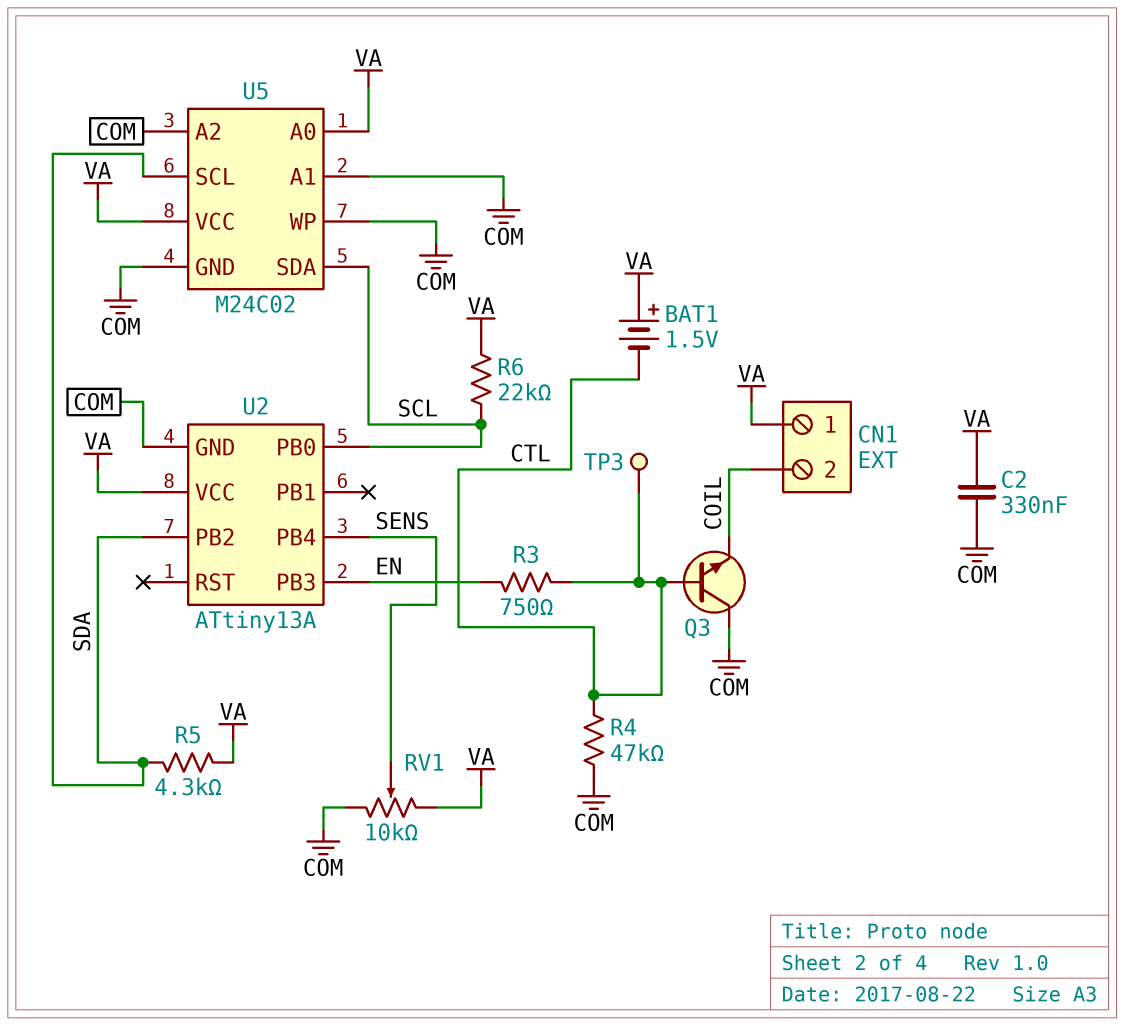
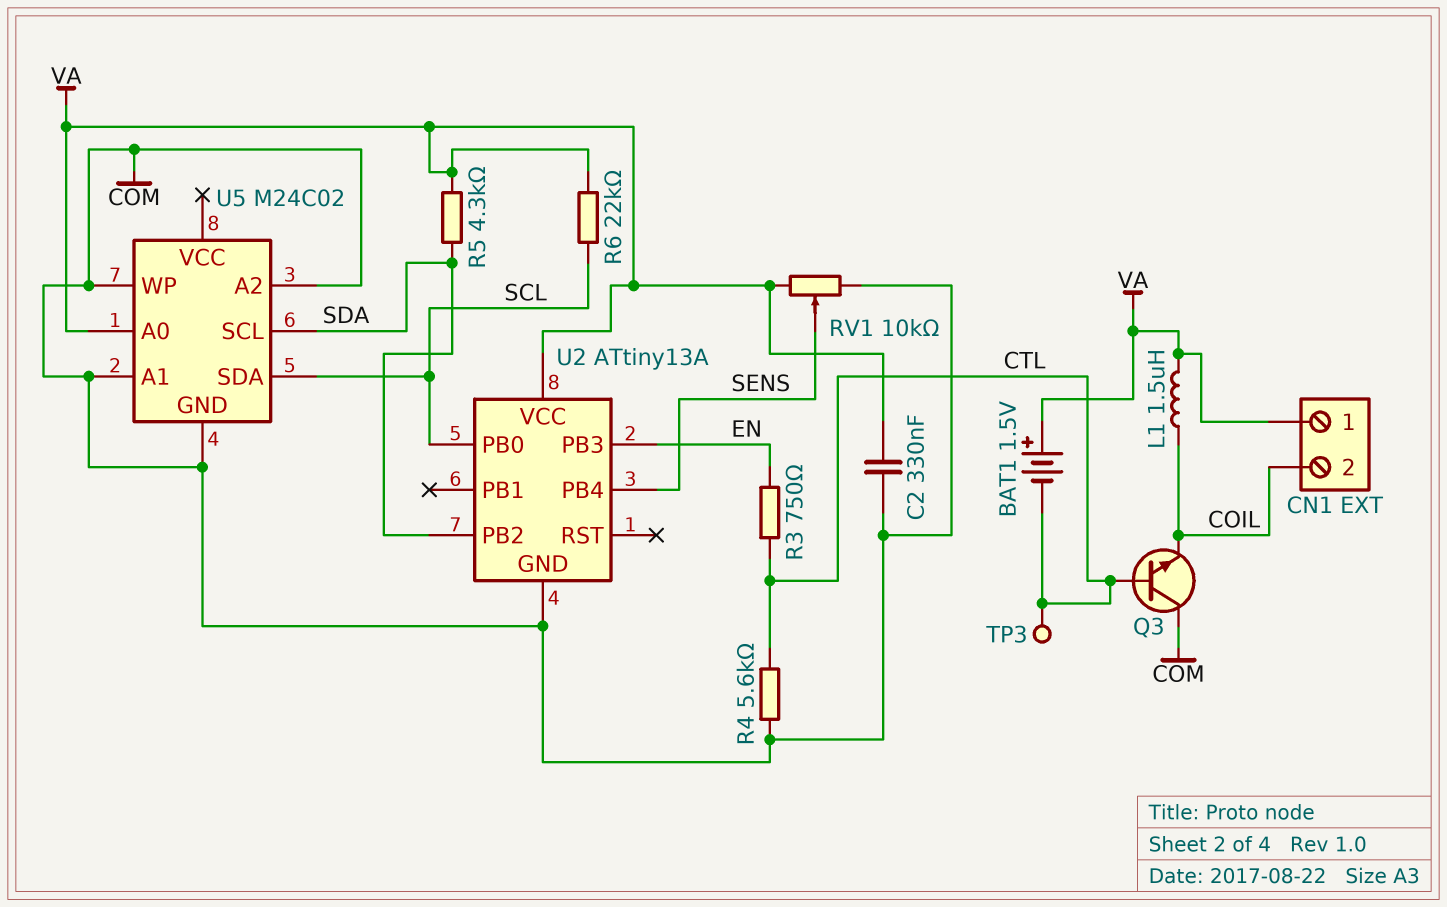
L1: none -> 1.5uH (COIL, VA)
R4: 47k (COM, CTL) -> 5.6k (COM, CTL)
U5 pin VCC: VA -> none

